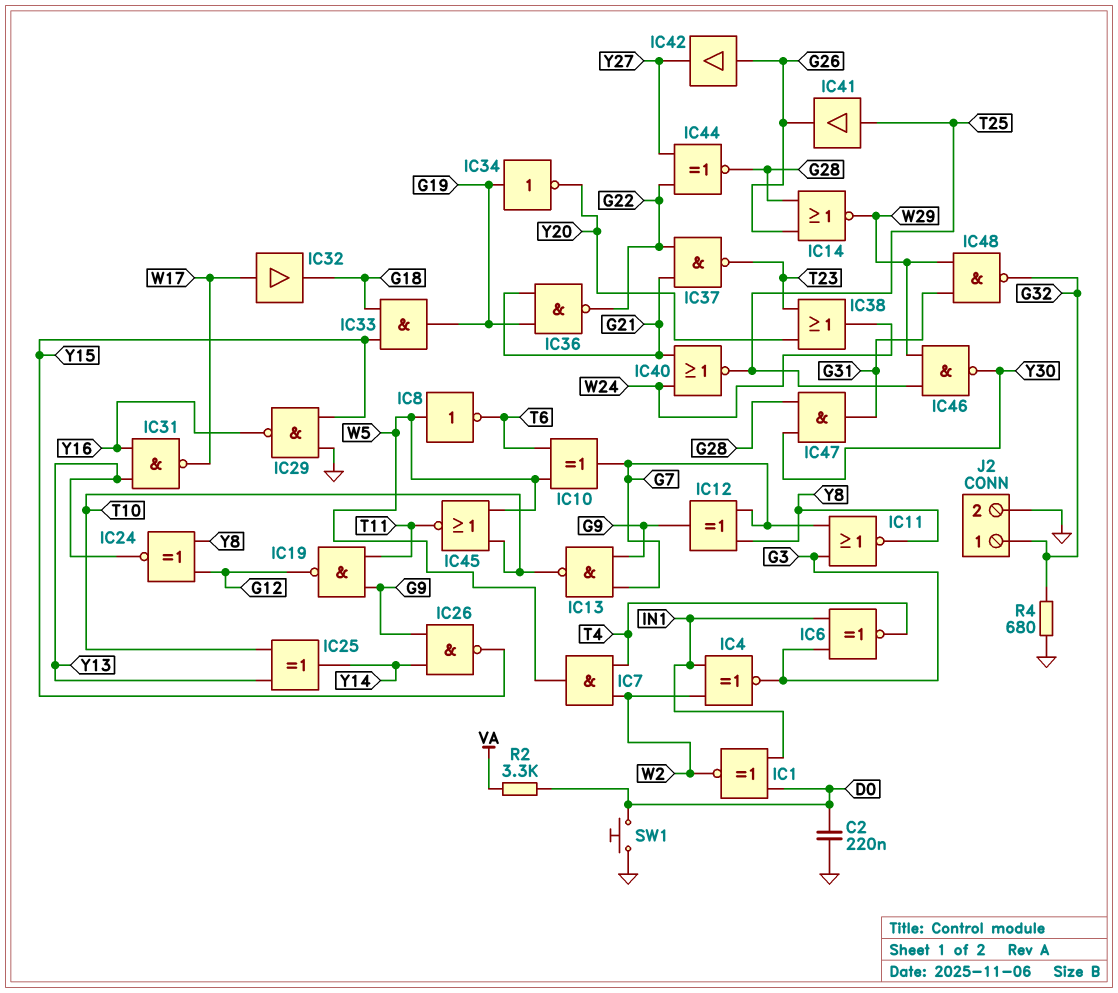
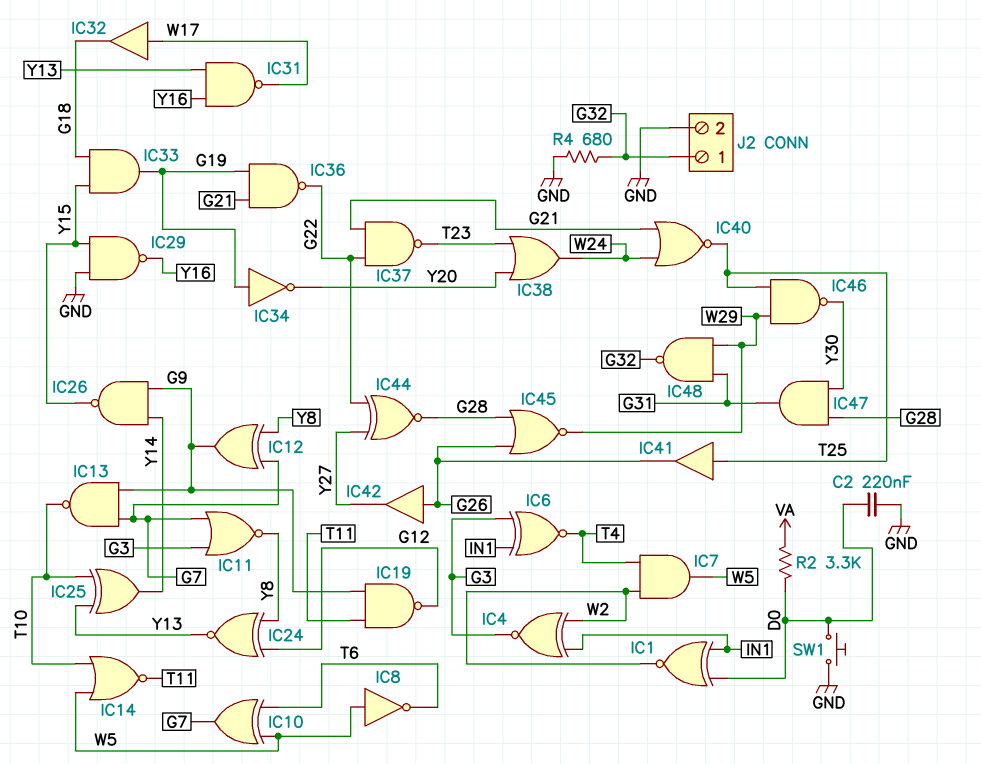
IC14: NOR (in G26, in G28, out W29) -> NOR (in T10, in W5, out T11)
IC45: NOR (in T10, in W5, out T11) -> NOR (in G26, in G28, out W29)

